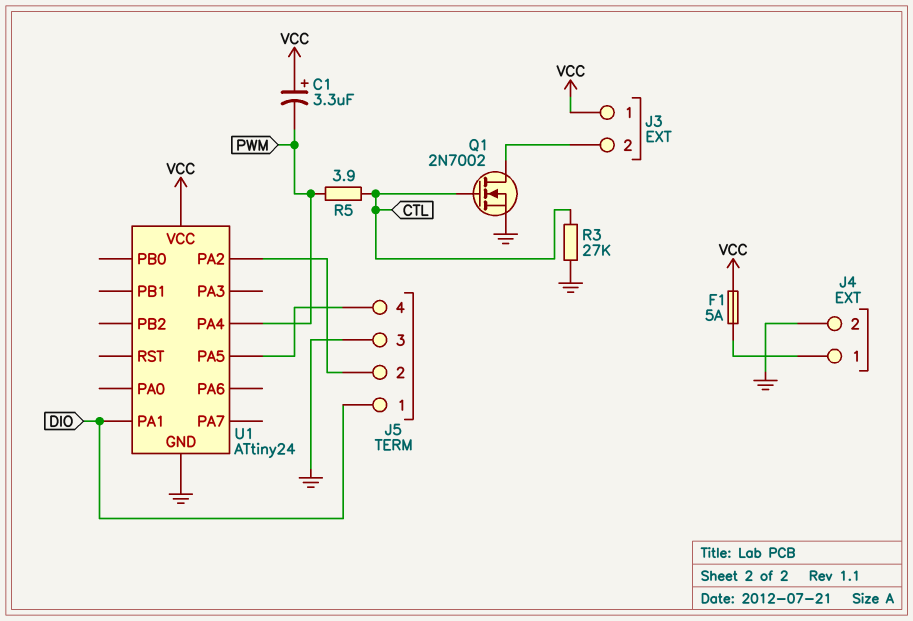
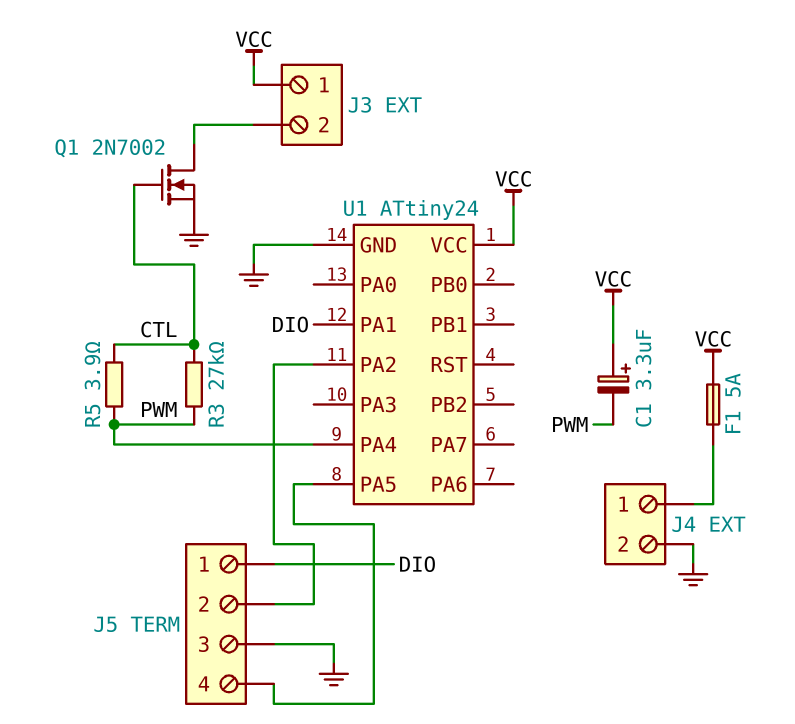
R3: 27k (CTL, GND) -> 27k (CTL, PWM)

